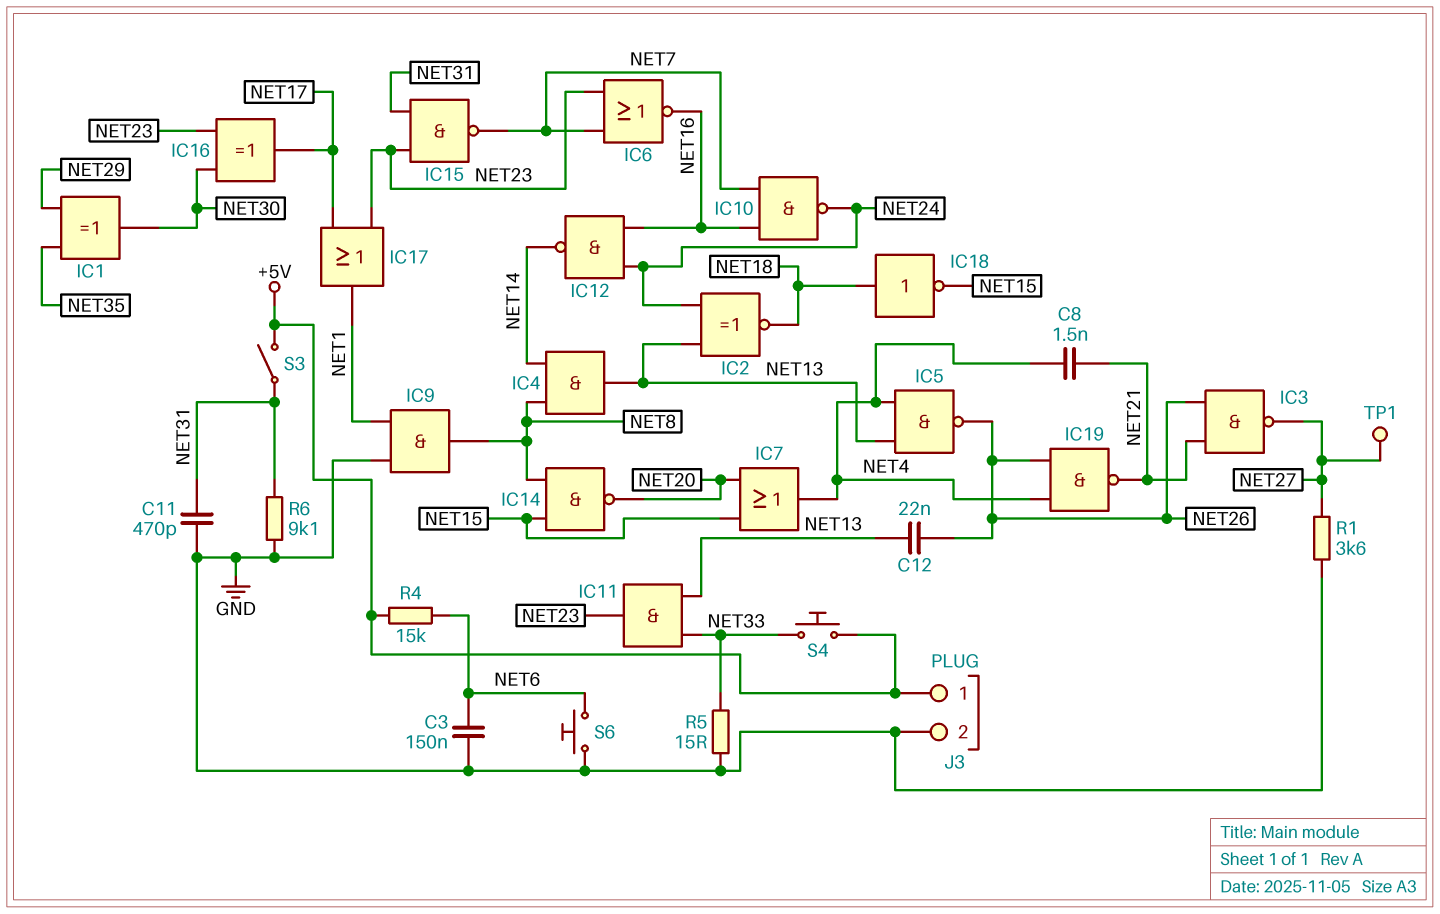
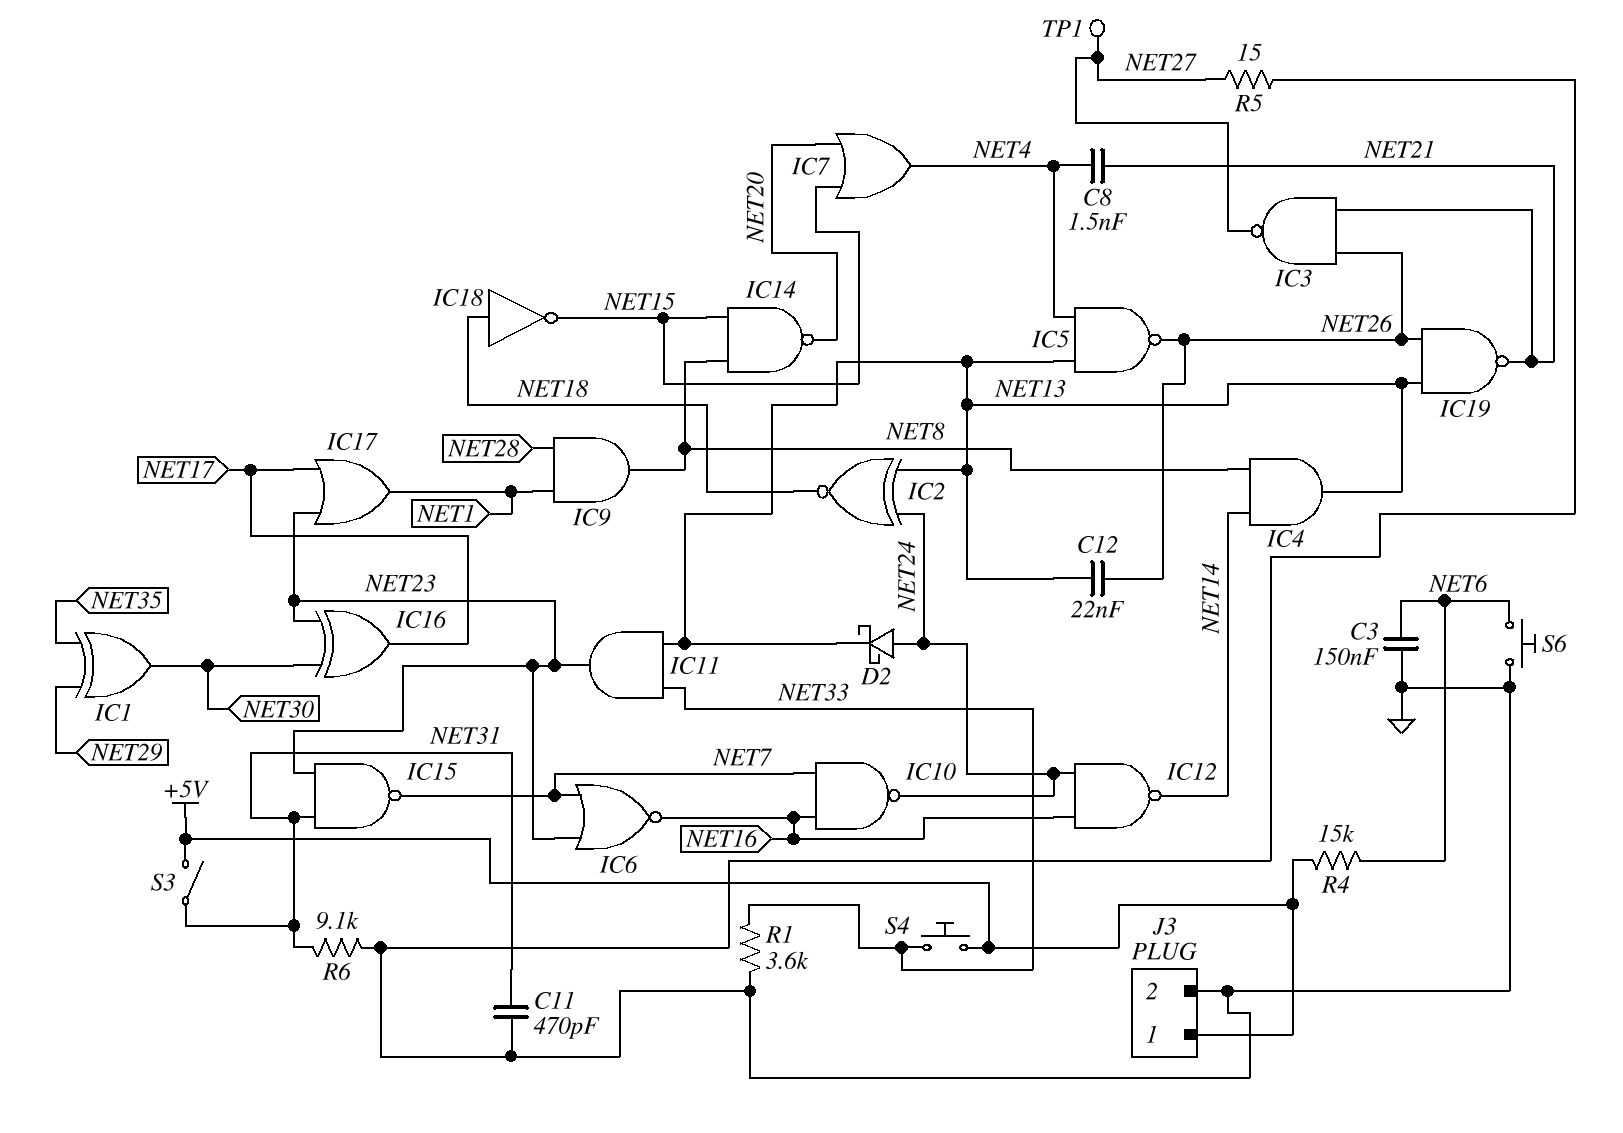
D2: none -> schottky (A NET24, K NET13)
IC9: AND (in GND, in NET1, out NET8) -> AND (in NET1, in NET28, out NET8)
IC19: NAND (in NET4, in NET26, out NET21) -> NAND (in NET13, in NET26, out NET21)
R1: 3.6k (GND, NET27) -> 3.6k (GND, NET33)
R5: 15 (GND, NET33) -> 15 (GND, NET27)

